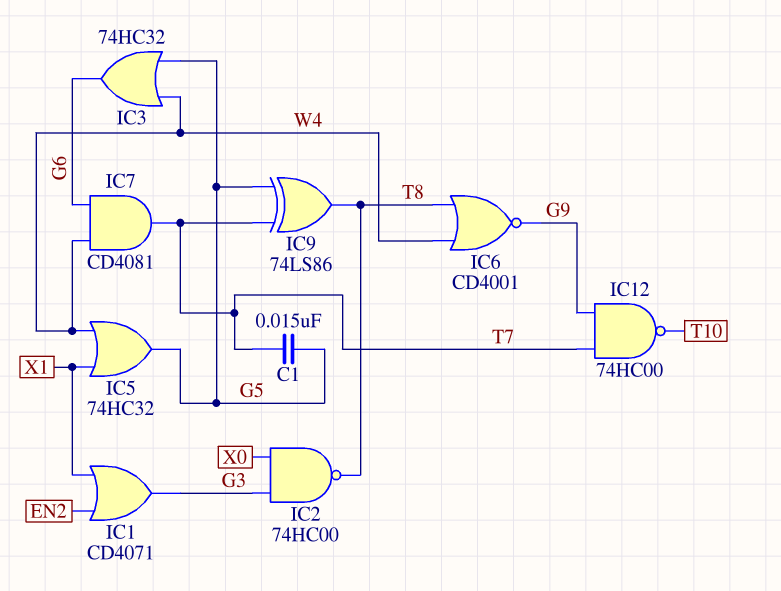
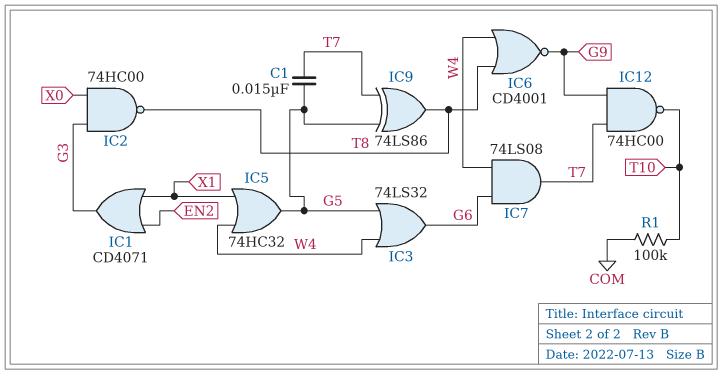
IC3: OR 74HC32 (in G5, in W4, out G6) -> OR 74LS32 (in G5, in W4, out G6)
IC7: AND CD4081 (in G6, in W4, out T7) -> AND 74LS08 (in G6, in W4, out T7)
R1: none -> 100k (COM, T10)

